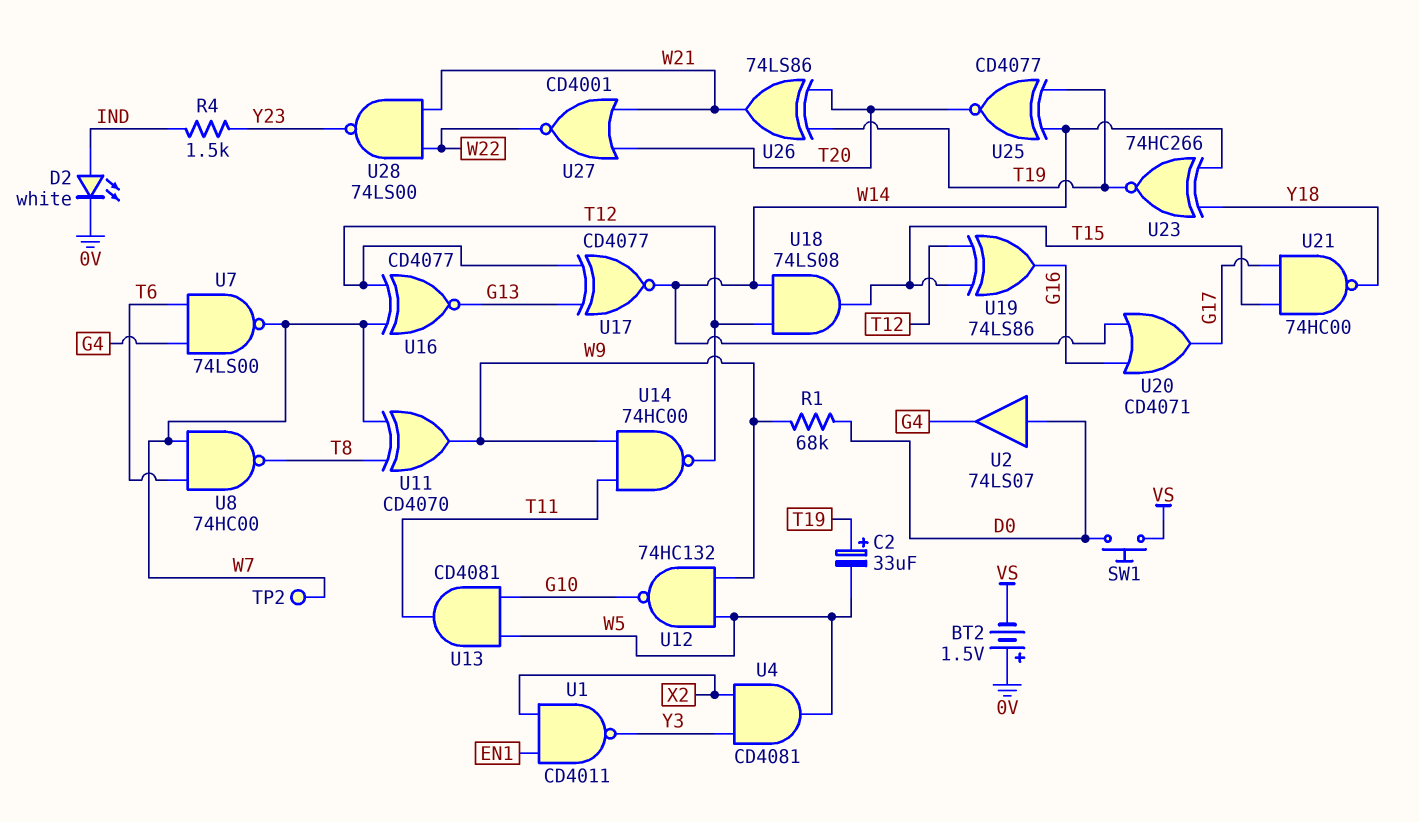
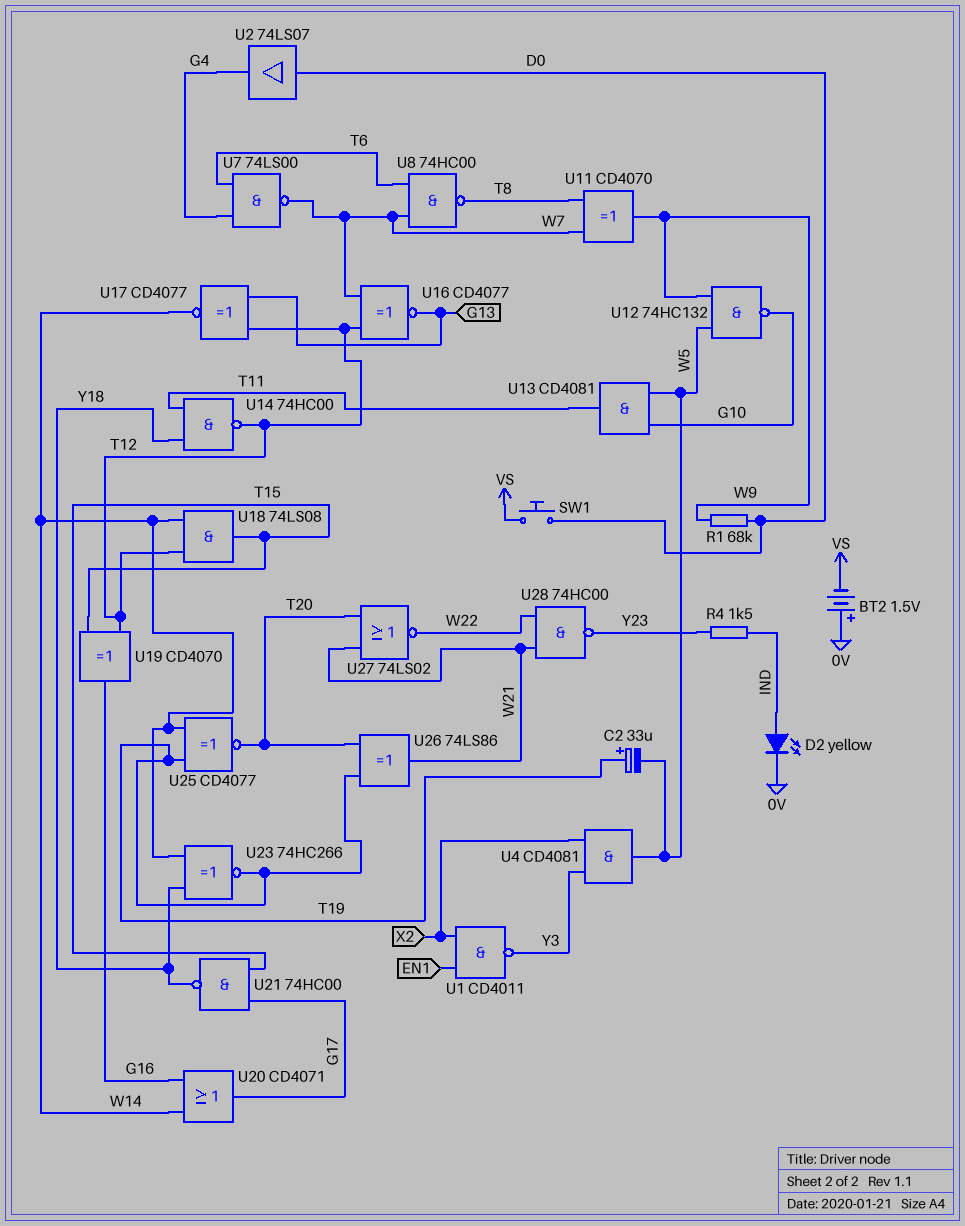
D2: LED white (A IND, K 0V) -> LED yellow (A IND, K 0V)
TP2: test point (W7) -> none
U14: NAND 74HC00 (in T11, in W9, out T12) -> NAND 74HC00 (in T11, in Y18, out T12)
U19: XOR 74LS86 (in T12, in T15, out G16) -> XOR CD4070 (in T12, in T15, out G16)
U27: NOR CD4001 (in T20, in W21, out W22) -> NOR 74LS02 (in T20, in W21, out W22)
U28: NAND 74LS00 (in W21, in W22, out Y23) -> NAND 74HC00 (in W21, in W22, out Y23)

